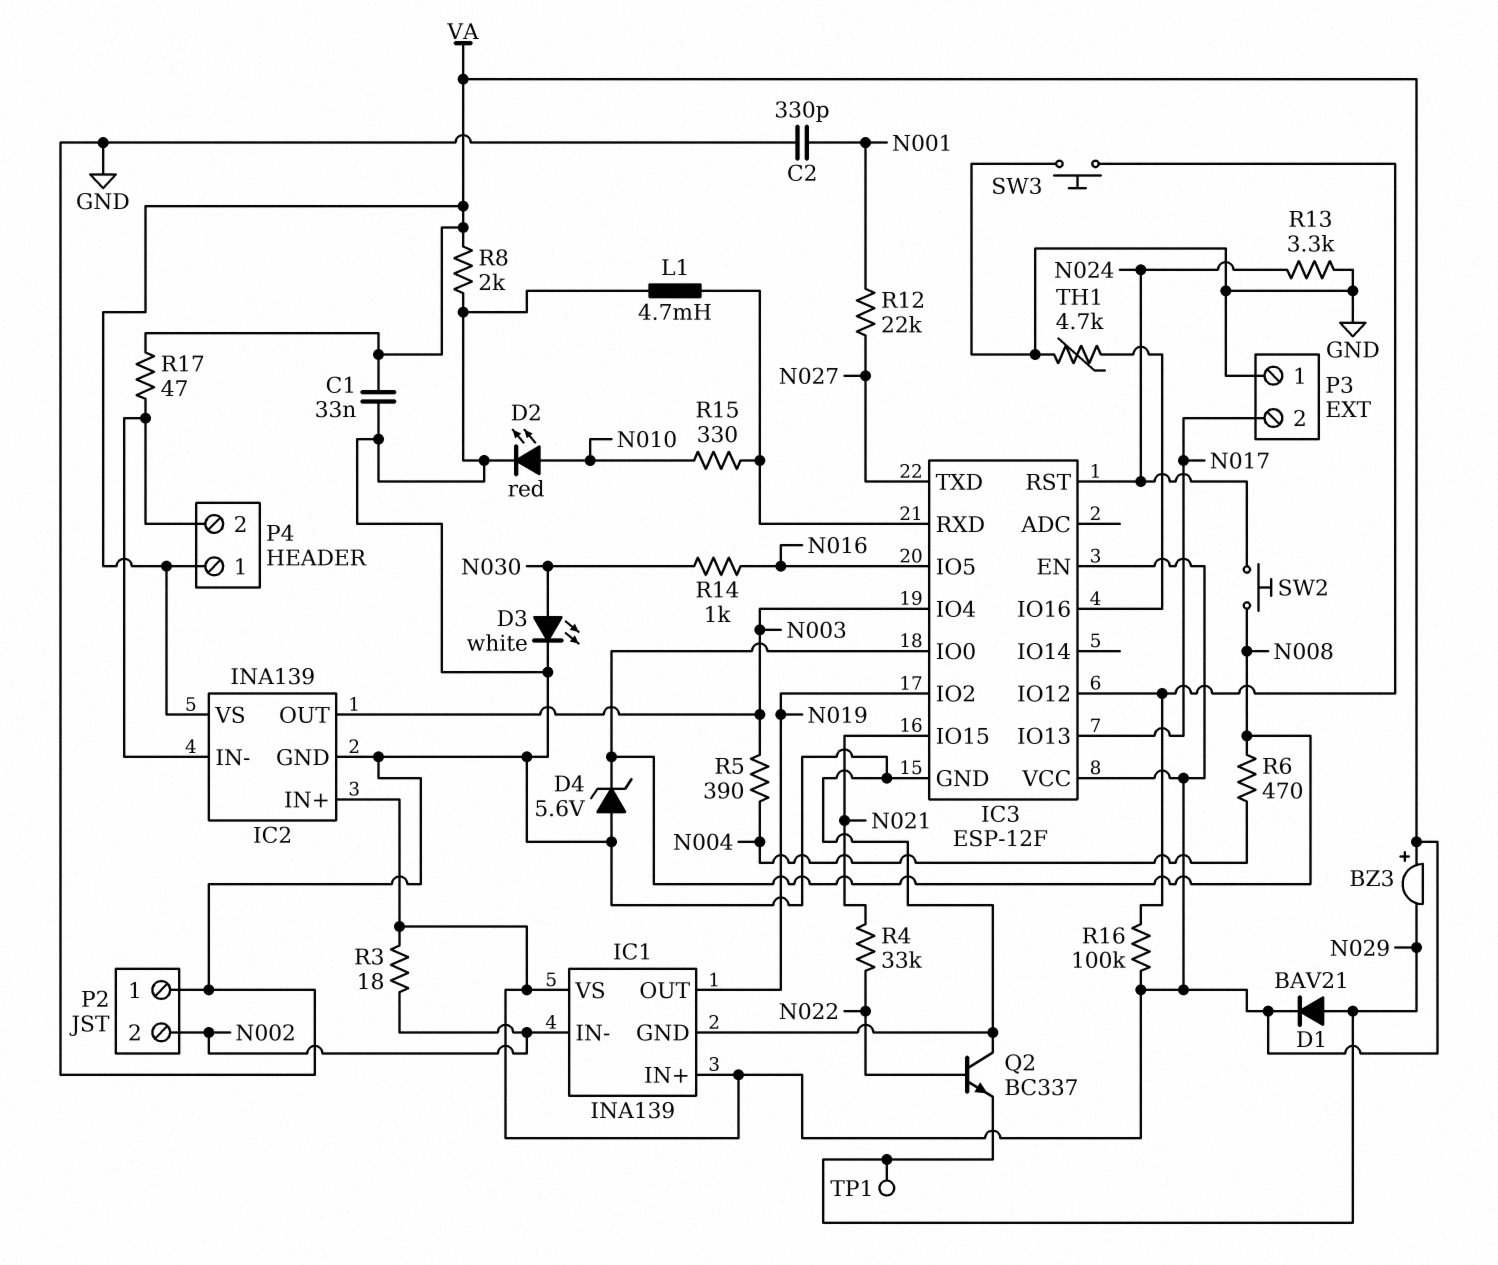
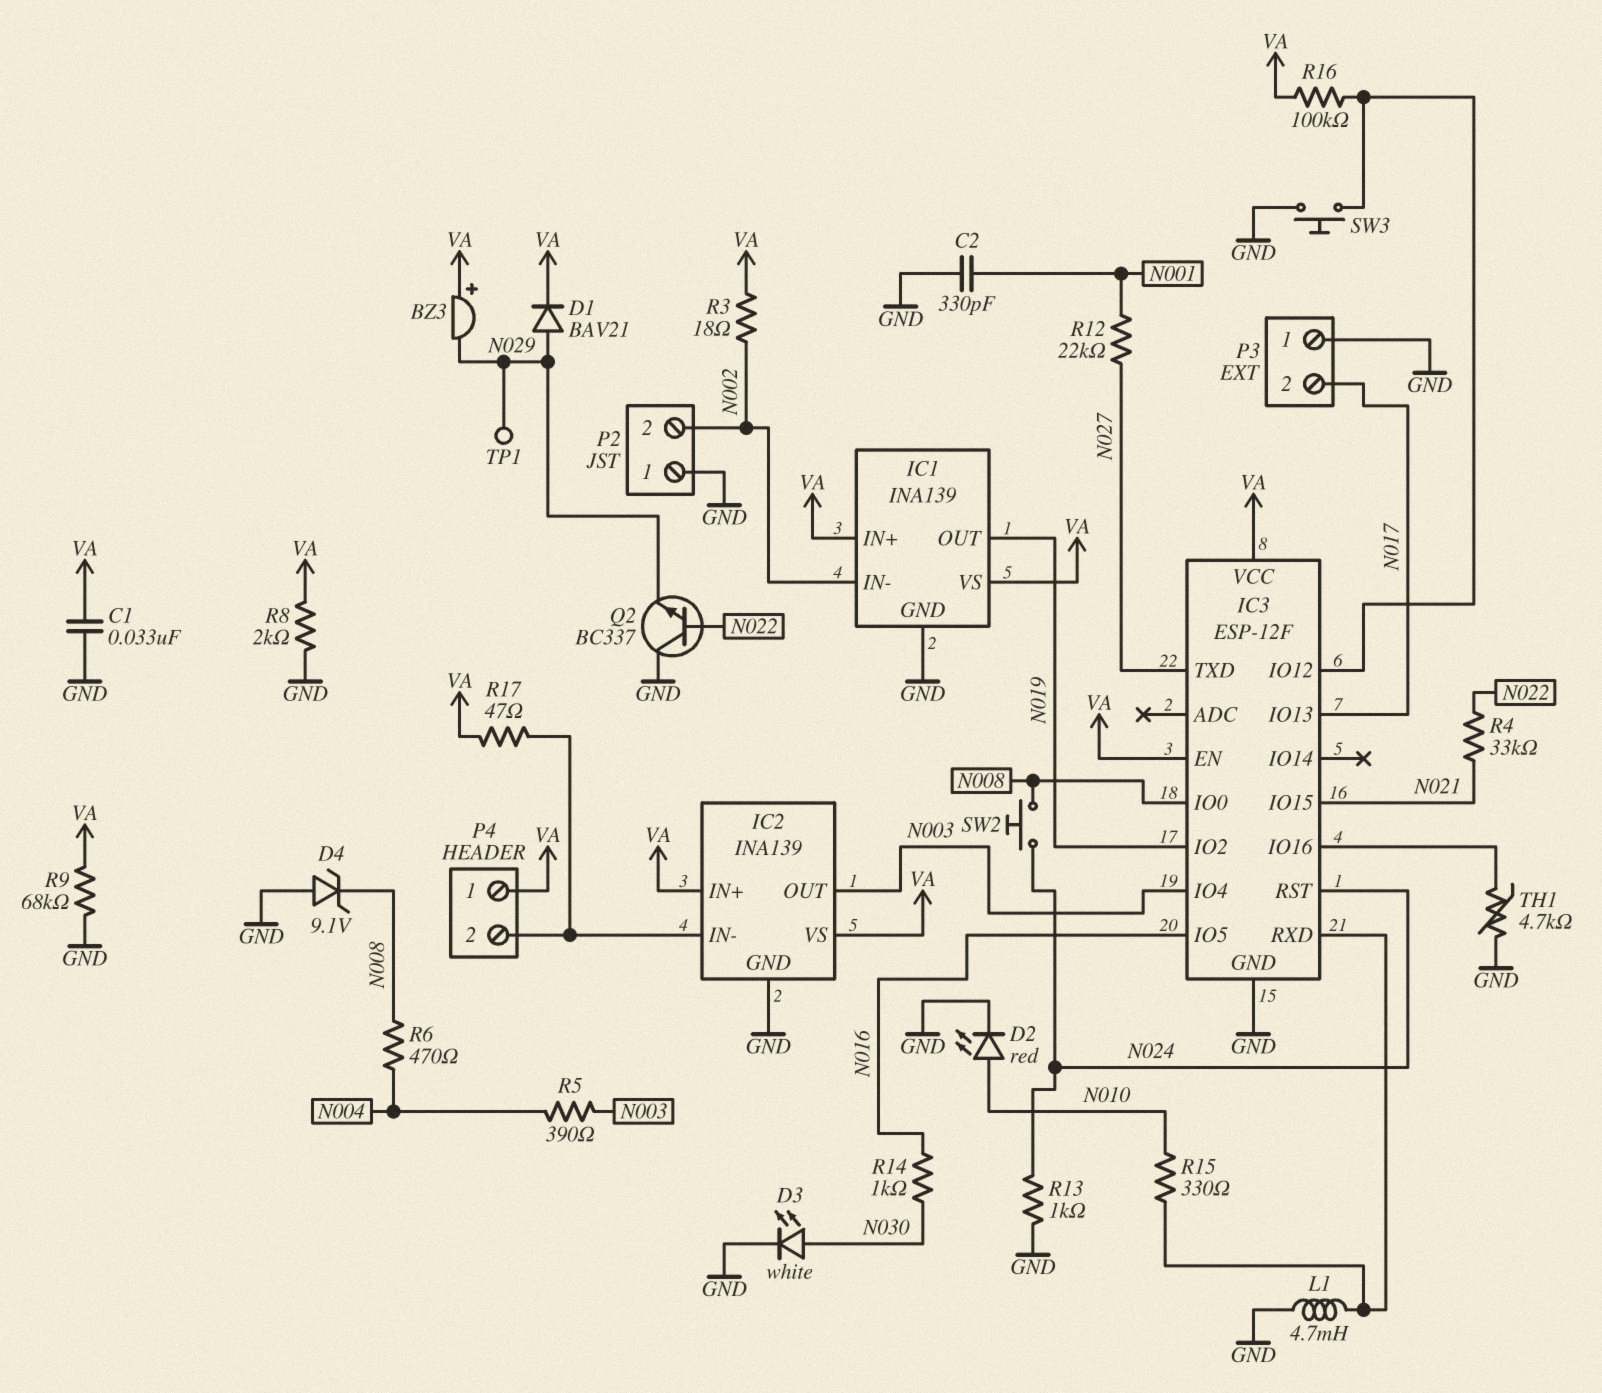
D4: zener 5.6V (A GND, K N008) -> zener 9.1V (A GND, K N008)
R9: none -> 68k (GND, VA)
R13: 3.3k (GND, N024) -> 1k (GND, N024)

